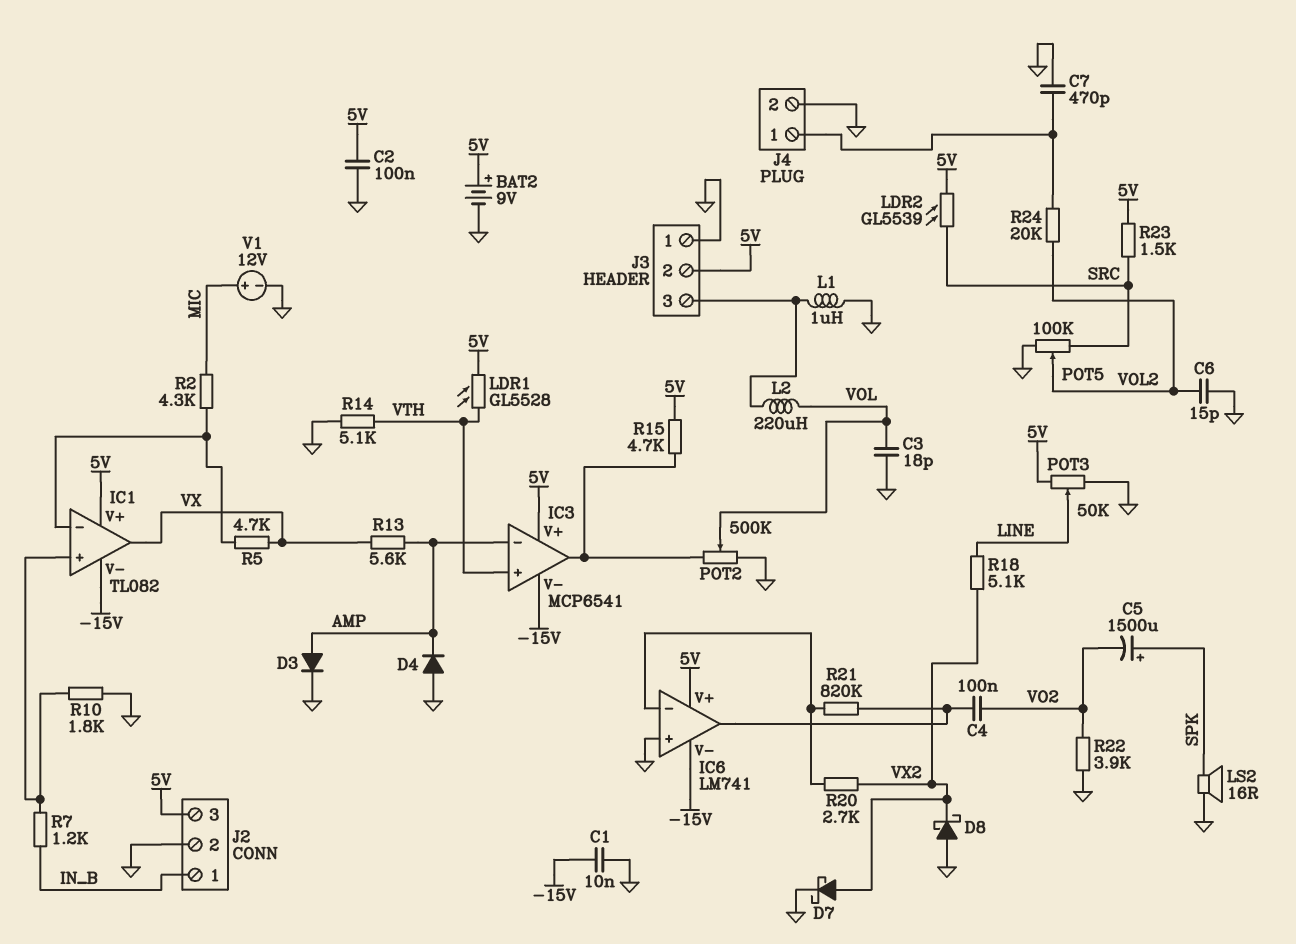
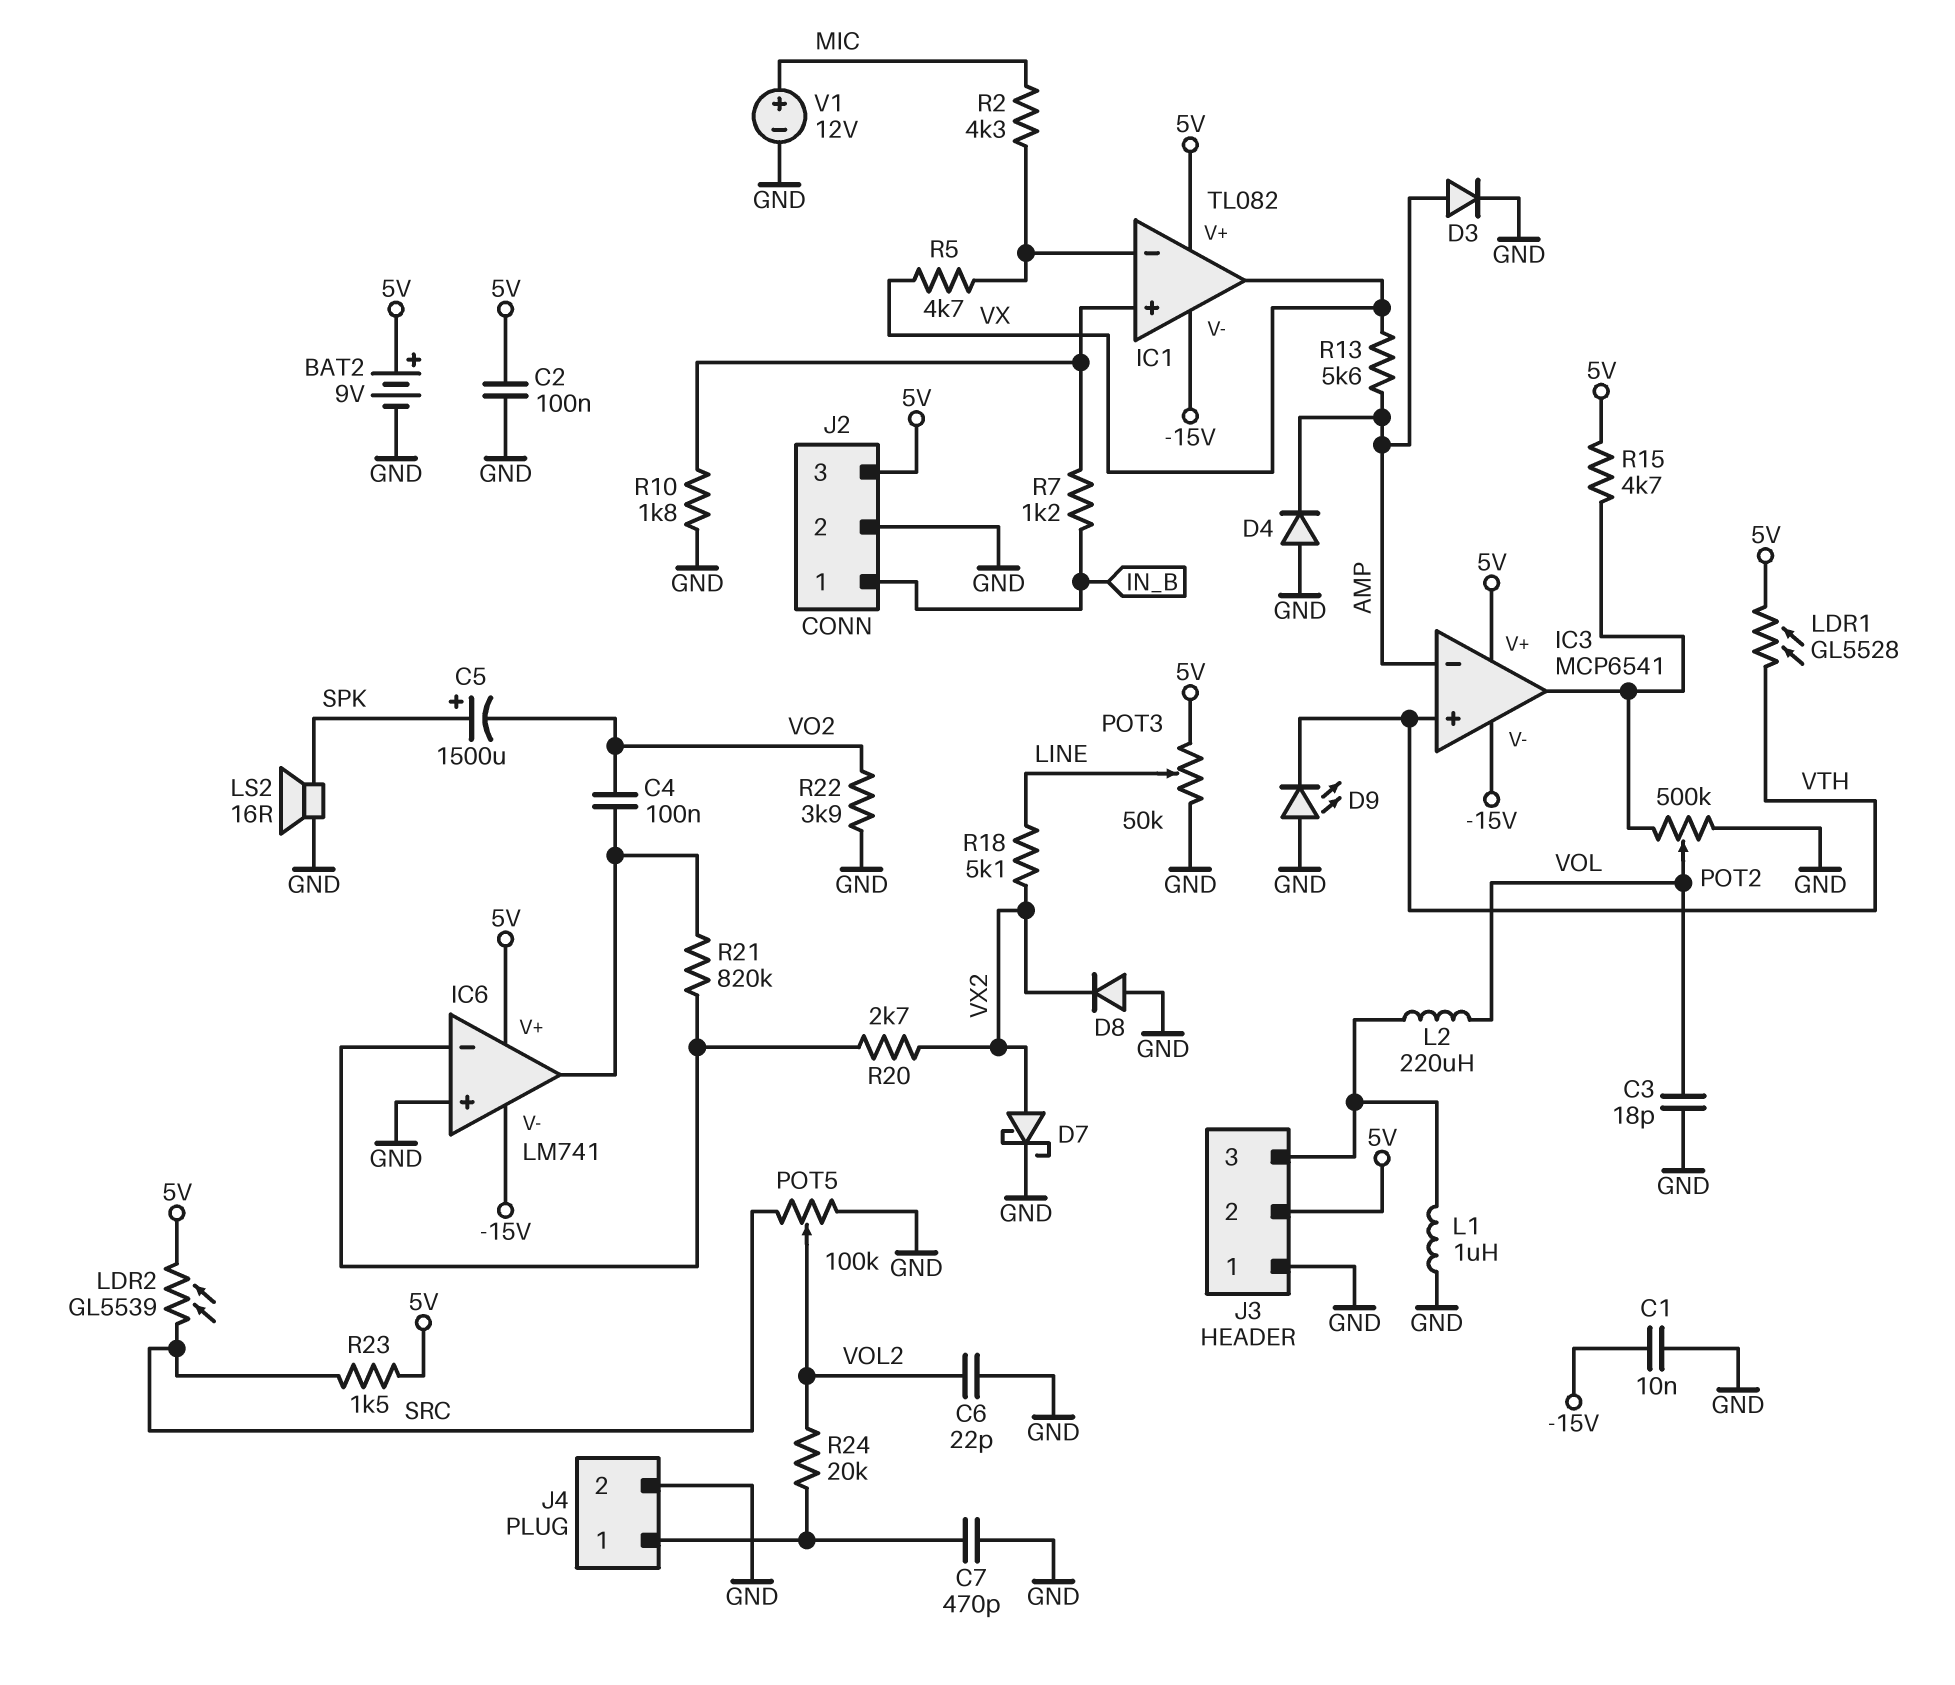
C6: 15pF (GND, VOL2) -> 22pF (GND, VOL2)
D8: schottky (A GND, K VX2) -> diode (A GND, K VX2)
D9: none -> LED (A GND, K VTH)
R14: 5.1k (GND, VTH) -> none

